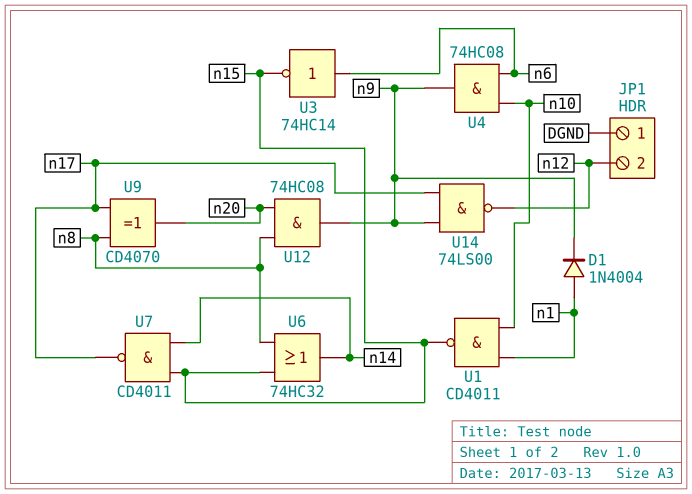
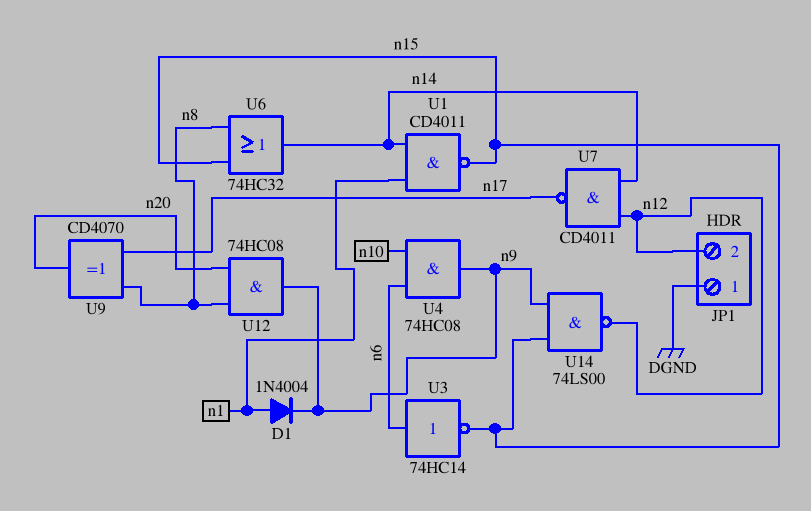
U1: NAND CD4011 (in n1, in n10, out n15) -> NAND CD4011 (in n1, in n14, out n15)
U7: NAND CD4011 (in n14, in n15, out n17) -> NAND CD4011 (in n12, in n14, out n17)
U14: NAND 74LS00 (in n9, in n17, out n12) -> NAND 74LS00 (in n9, in n15, out n12)

